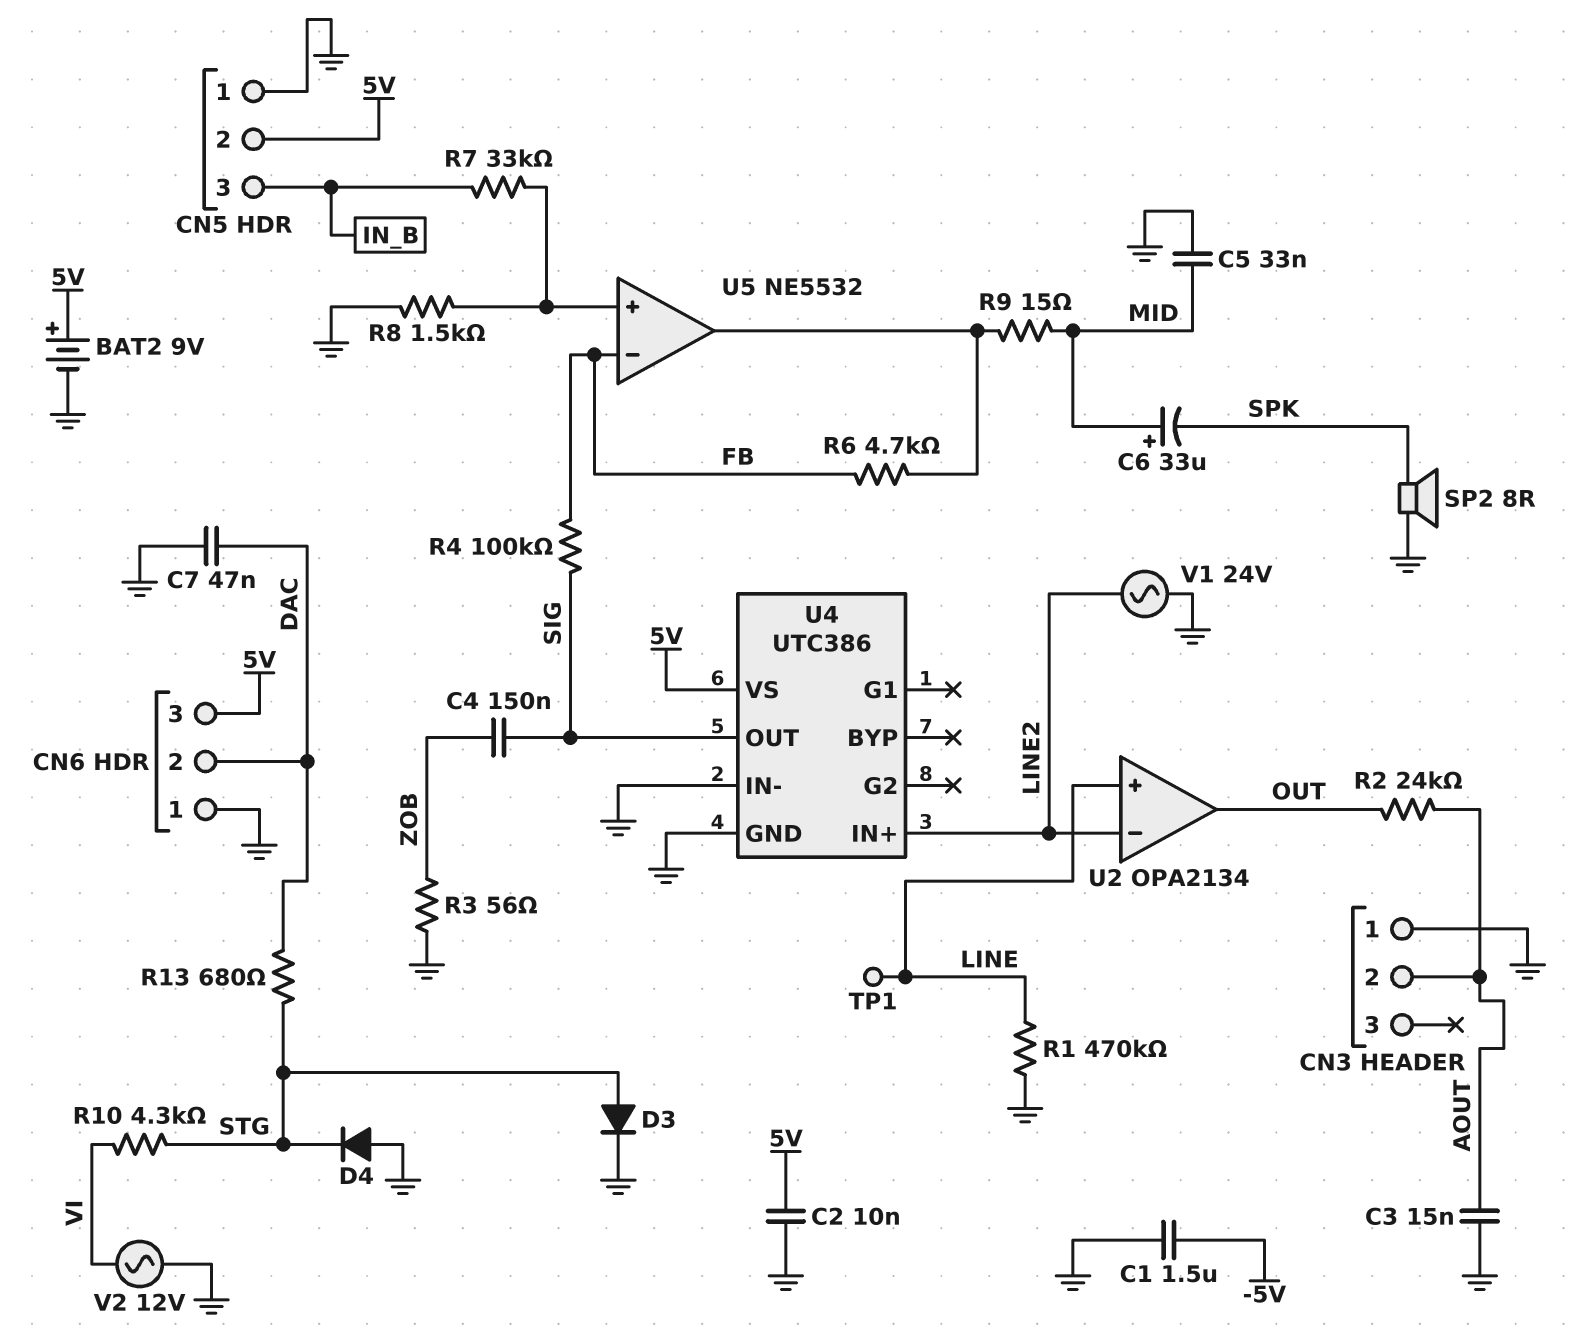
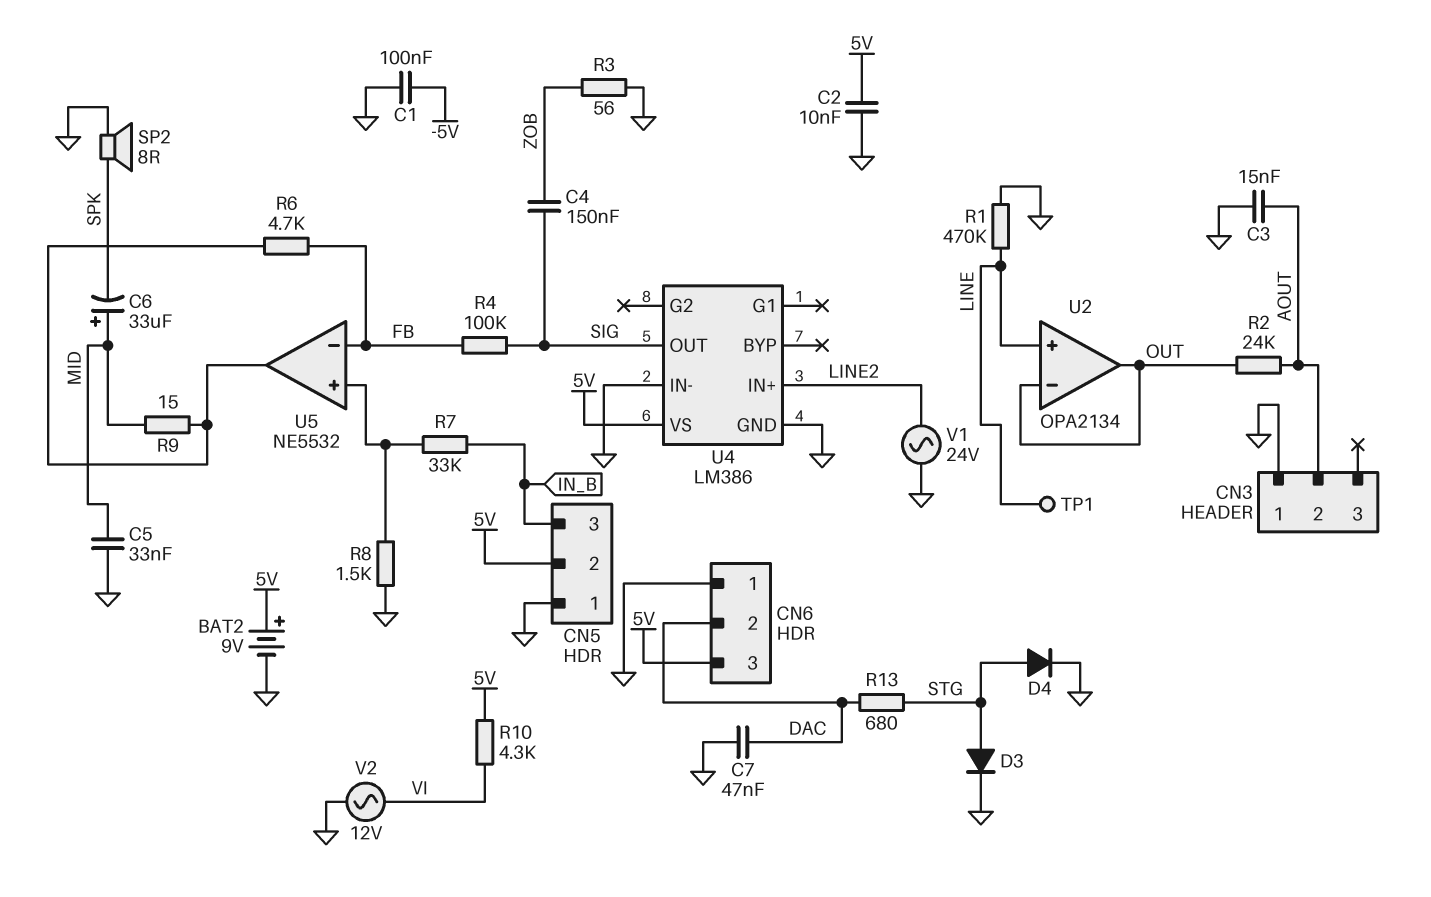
C1: 1.5uF (-5V, GND) -> 100nF (-5V, GND)
D4: diode (A GND, K STG) -> diode (A STG, K GND)
R10: 4.3k (STG, VI) -> 4.3k (5V, VI)
U2 pin in-: LINE2 -> OUT
U4: UTC386 -> LM386

